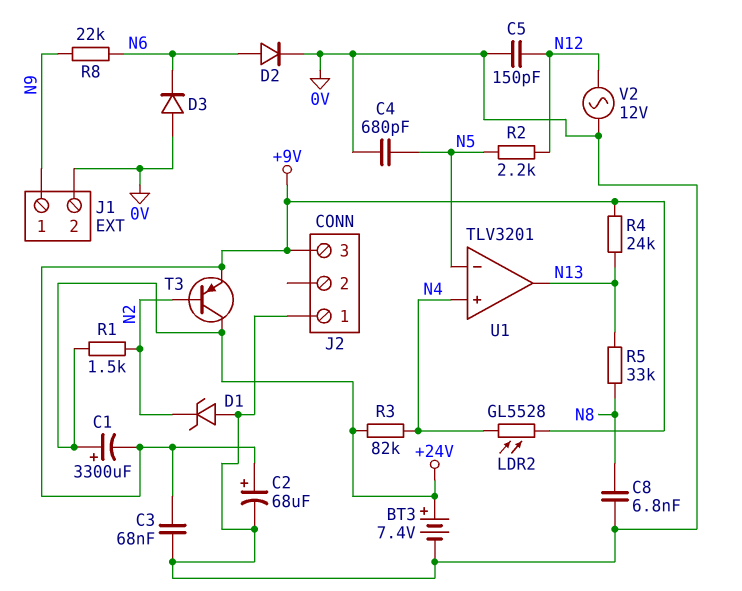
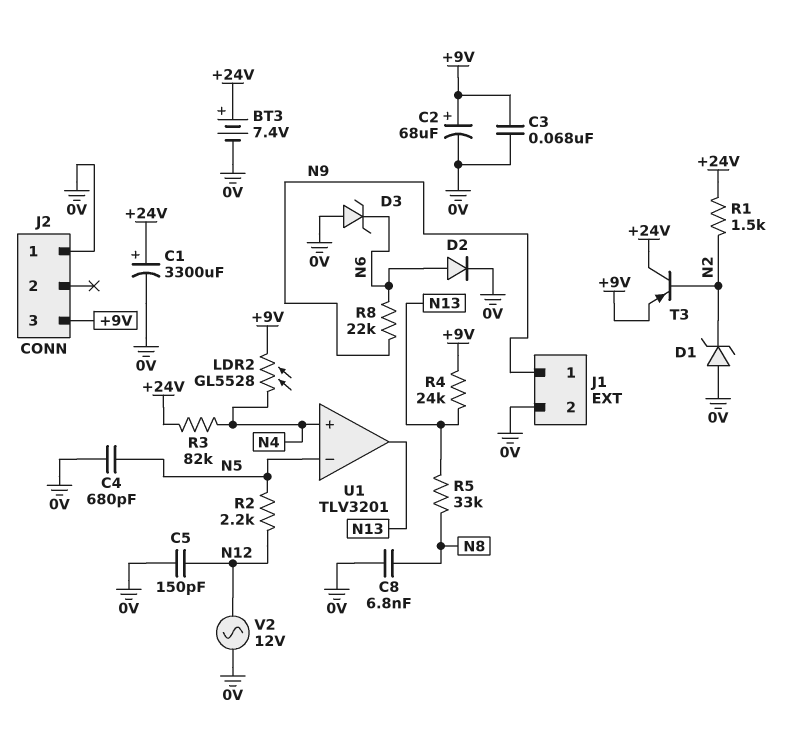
C1: 3300uF (plus +24V, minus +9V) -> 3300uF (plus +24V, minus 0V)
D3: diode (A 0V, K N6) -> zener (A 0V, K N6)

